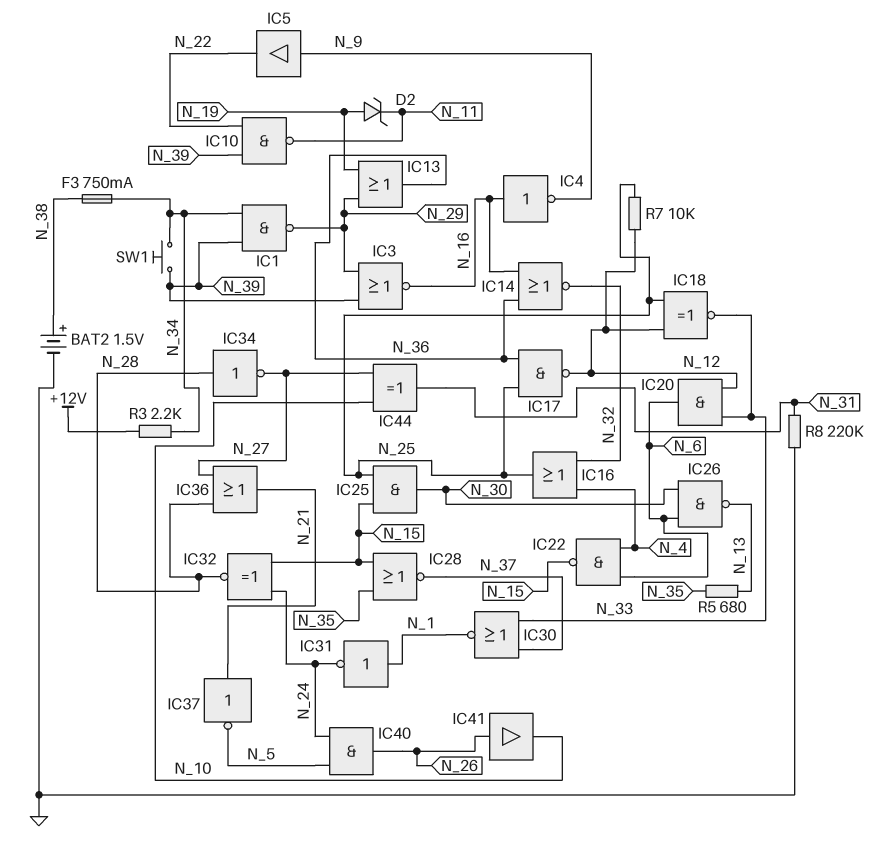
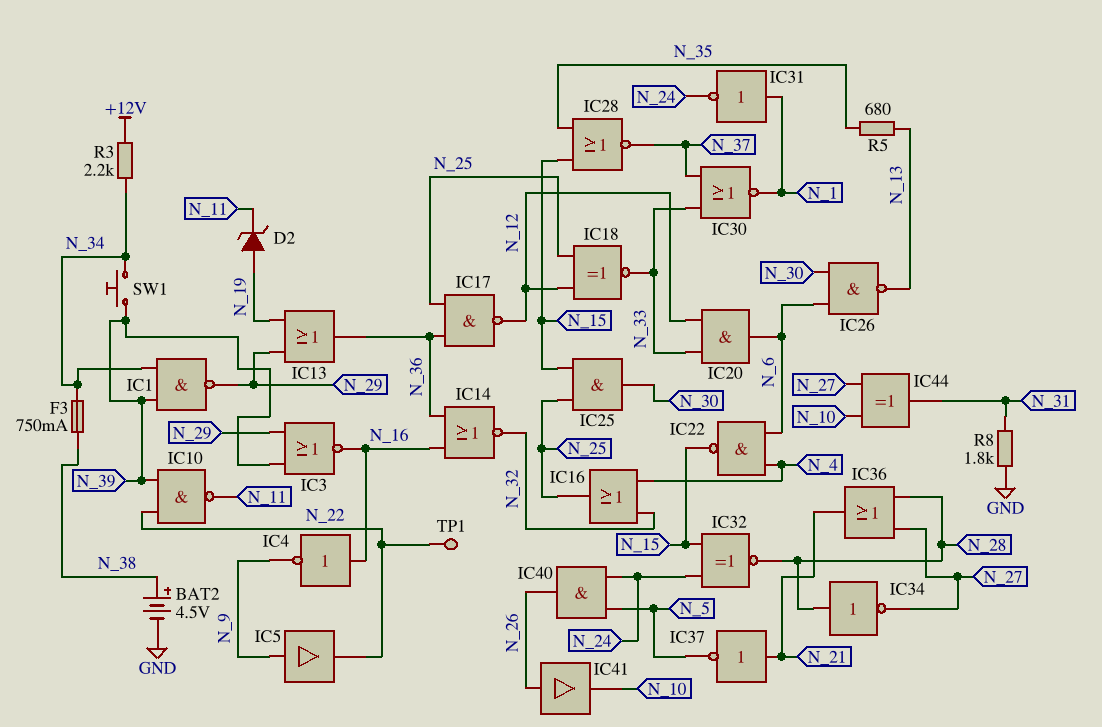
BAT2: 1.5V (plus N_38, minus GND) -> 4.5V (plus N_38, minus GND)
R7: 10k (N_12, N_25) -> none
R8: 220k (GND, N_31) -> 1.8k (GND, N_31)
TP1: none -> test point (N_22)

